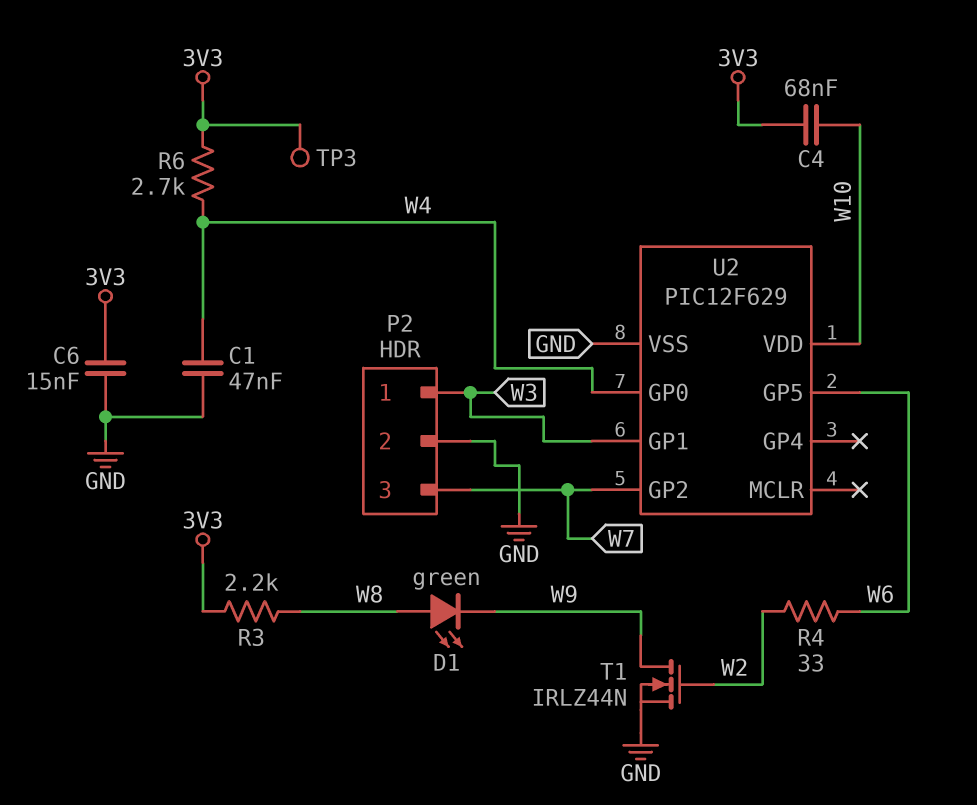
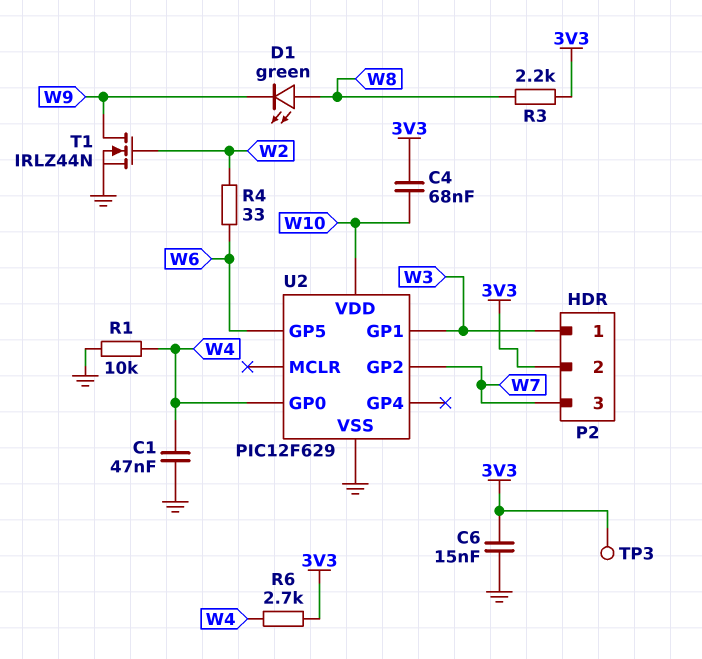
P2 pin 2: GND -> 3V3
R1: none -> 10k (GND, W4)

